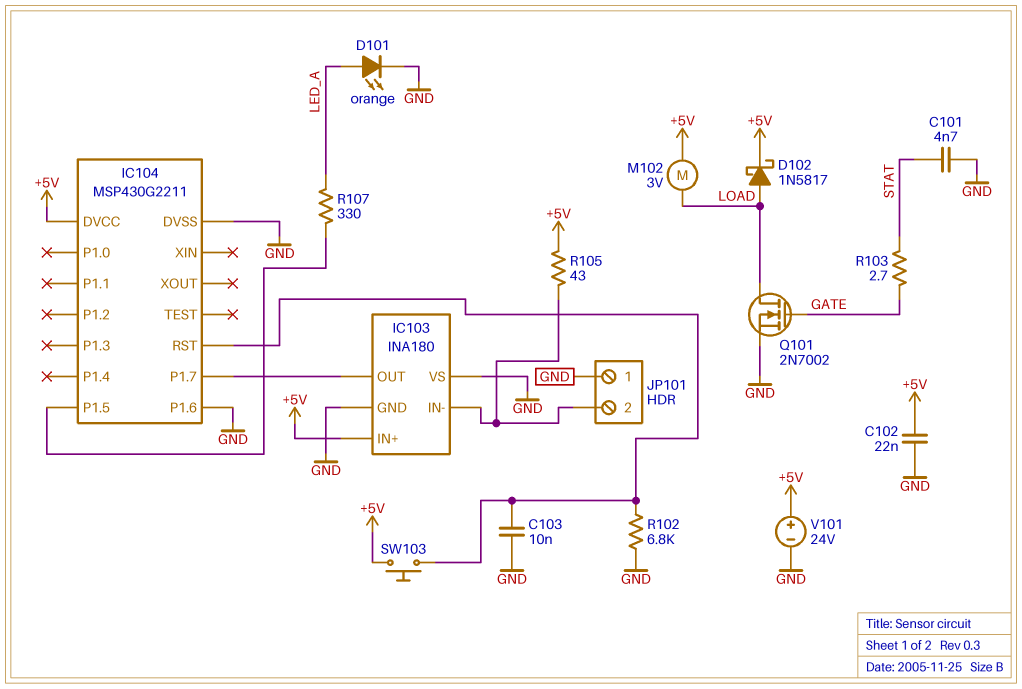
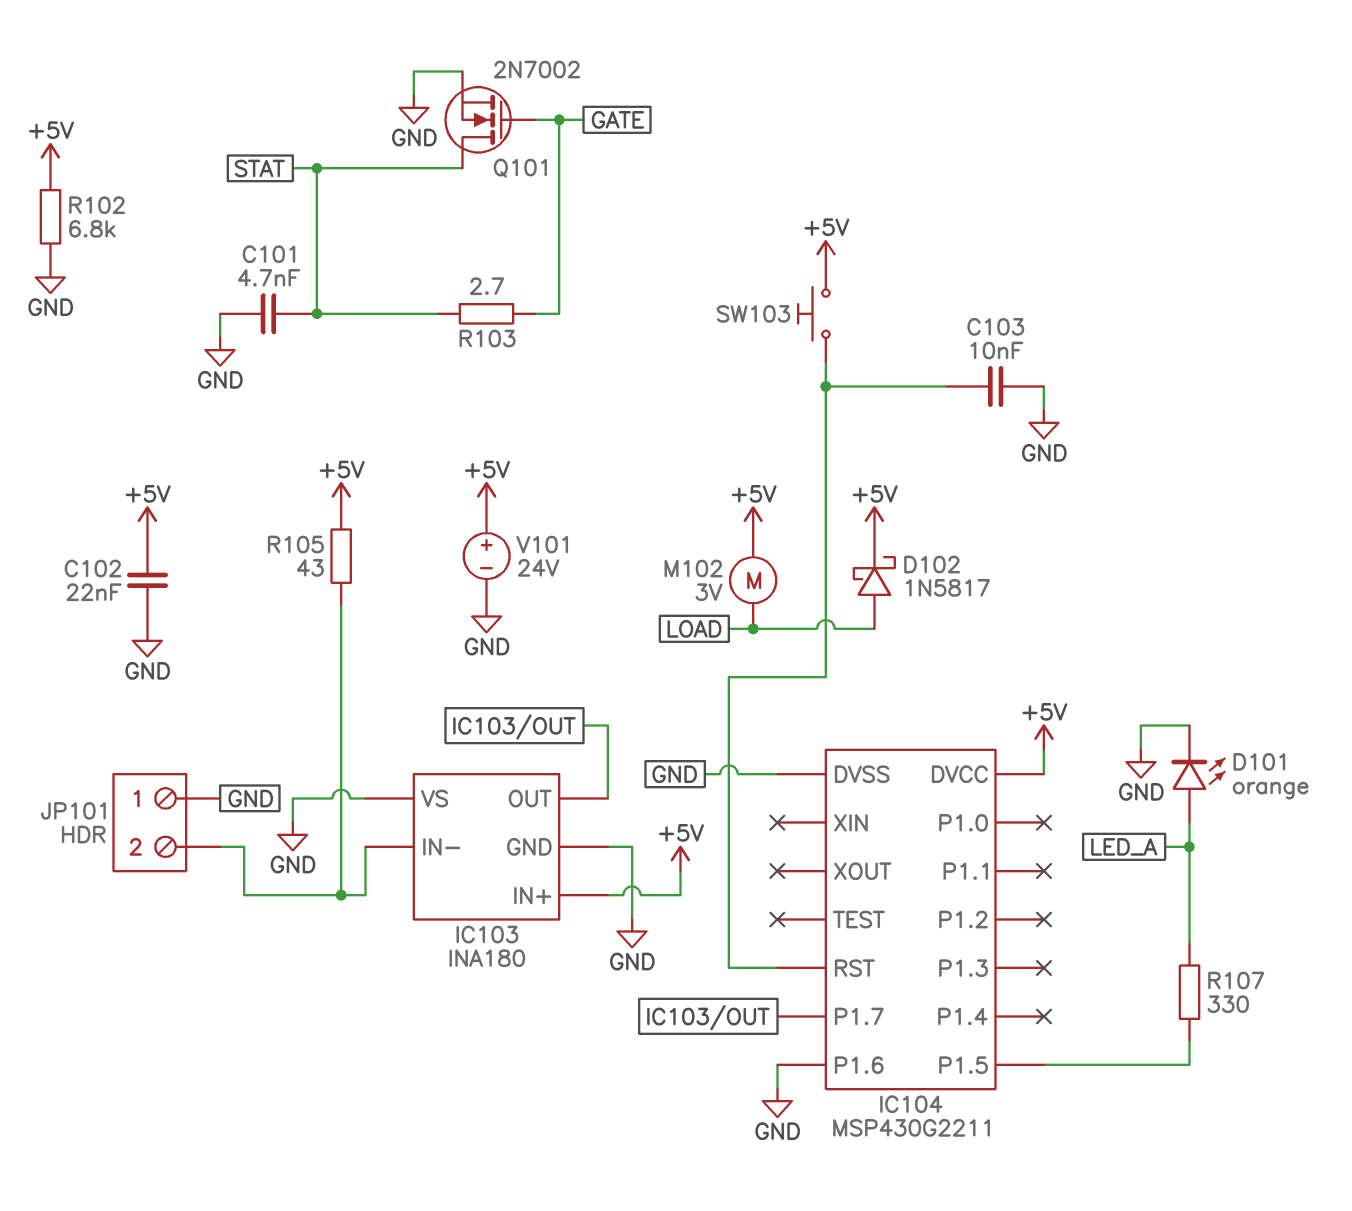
Q101: NMOS 2N7002 (G GATE, D LOAD, S GND) -> NMOS 2N7002 (G GATE, D STAT, S GND)
R102: 6.8k (GND, IC104/RST) -> 6.8k (+5V, GND)

